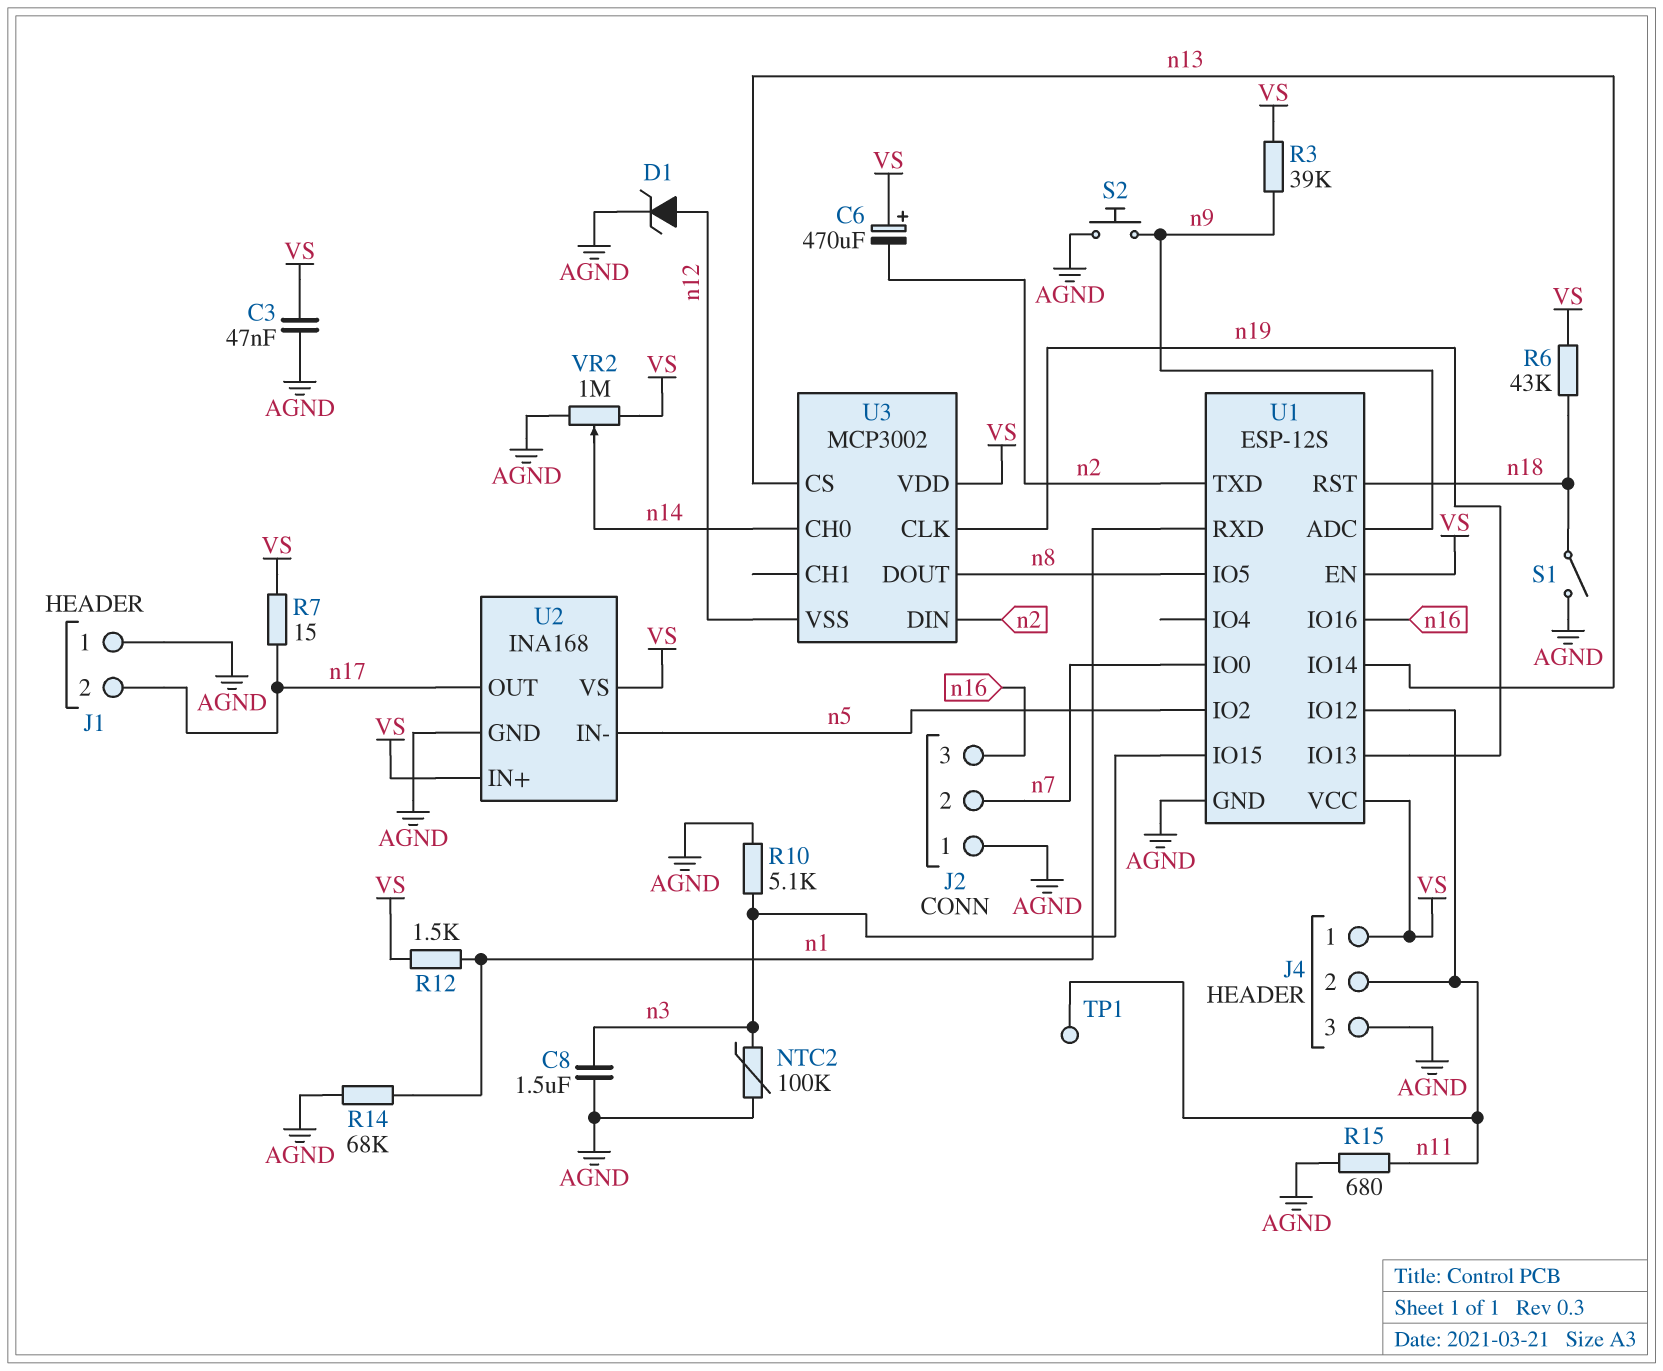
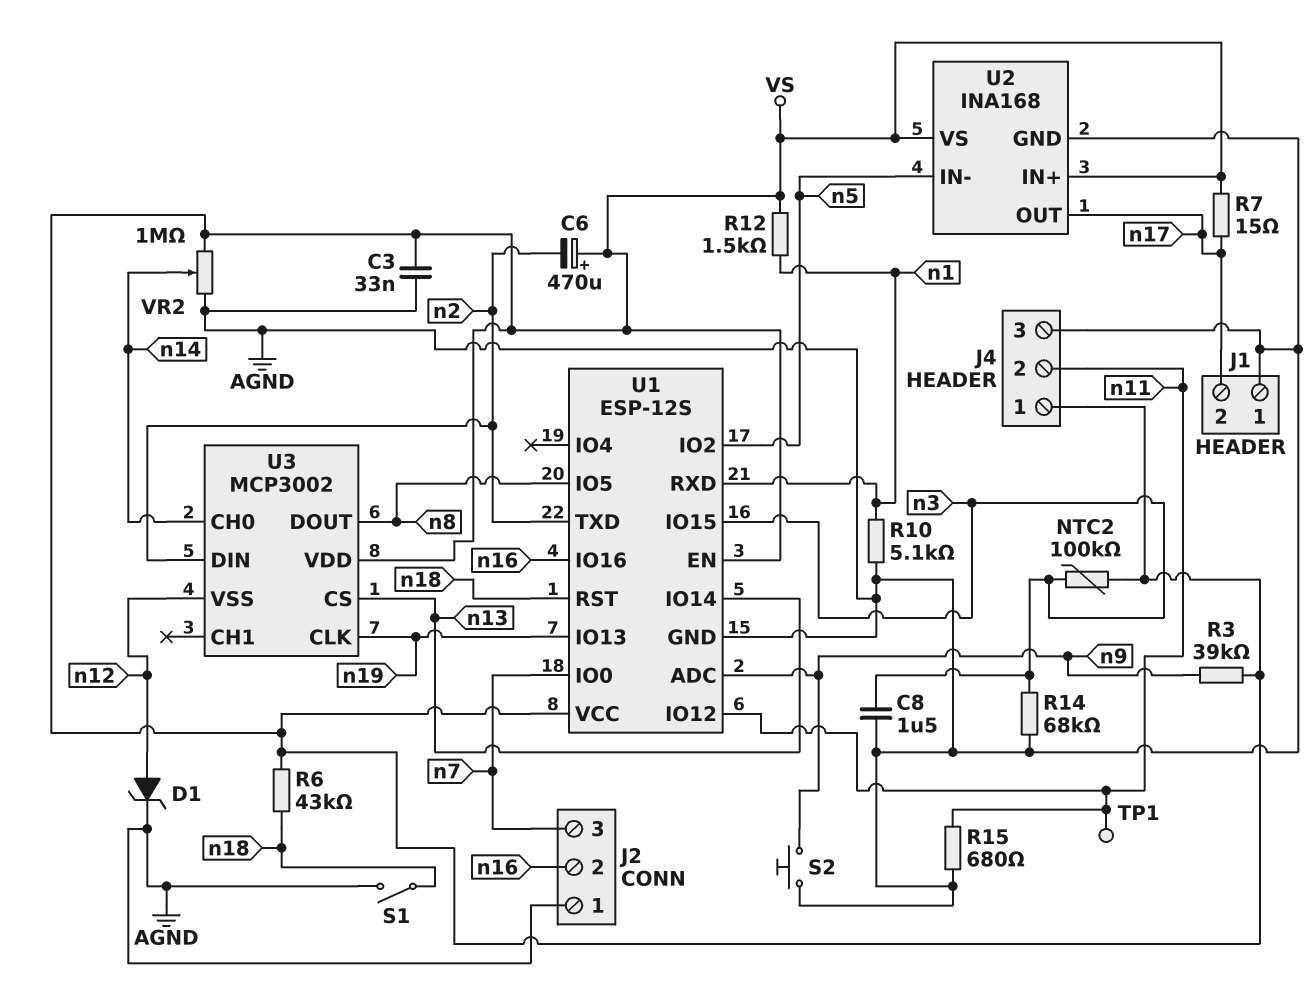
C3: 47nF (AGND, VS) -> 33nF (AGND, VS)
J2 pin 2: n7 -> n16
J2 pin 3: n16 -> n7
NTC2: 100k (AGND, n3) -> 100k (VS, n3)
R10: 5.1k (AGND, n3) -> 5.1k (AGND, n1)
R14: 68k (AGND, n1) -> 68k (AGND, n3)

